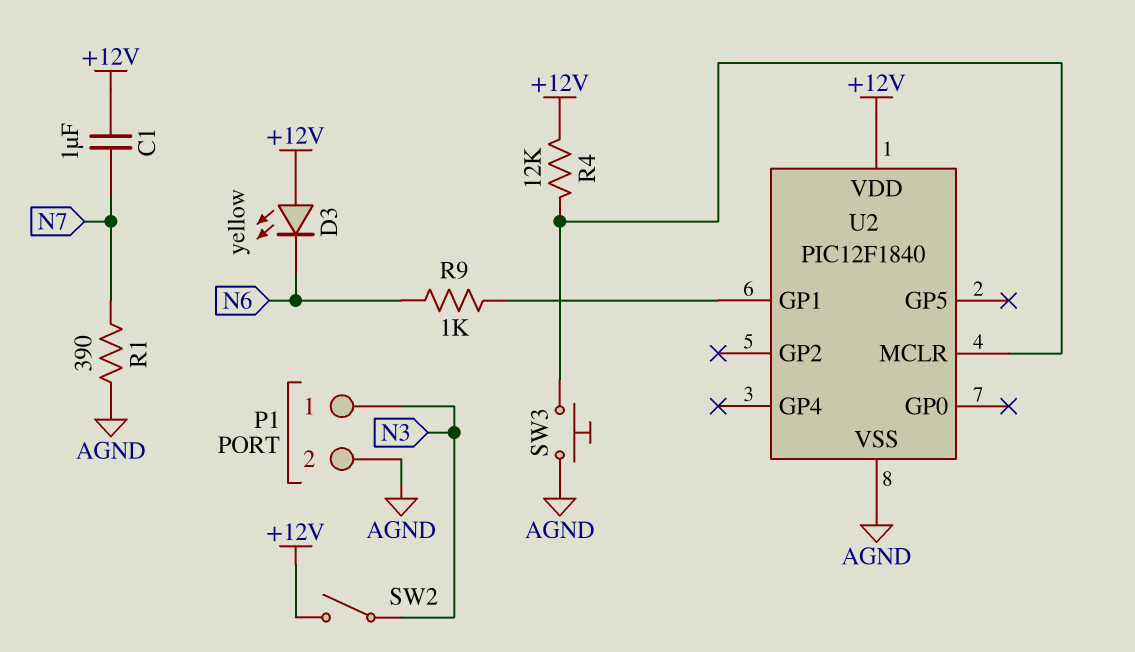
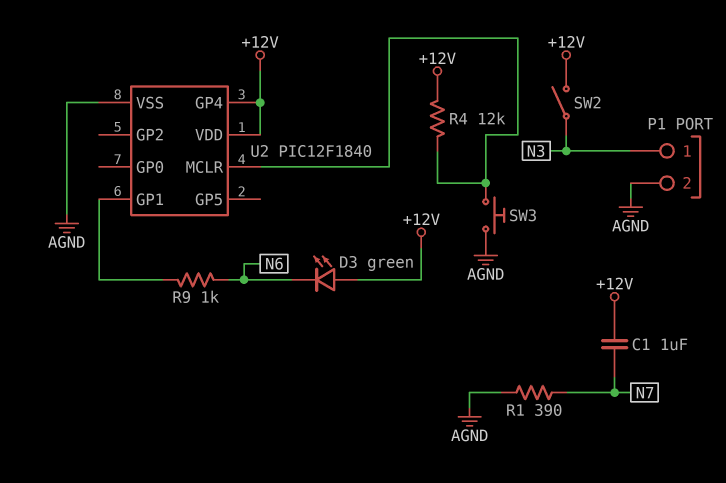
D3: LED yellow (A +12V, K N6) -> LED green (A +12V, K N6)
U2 pin GP4: none -> +12V

